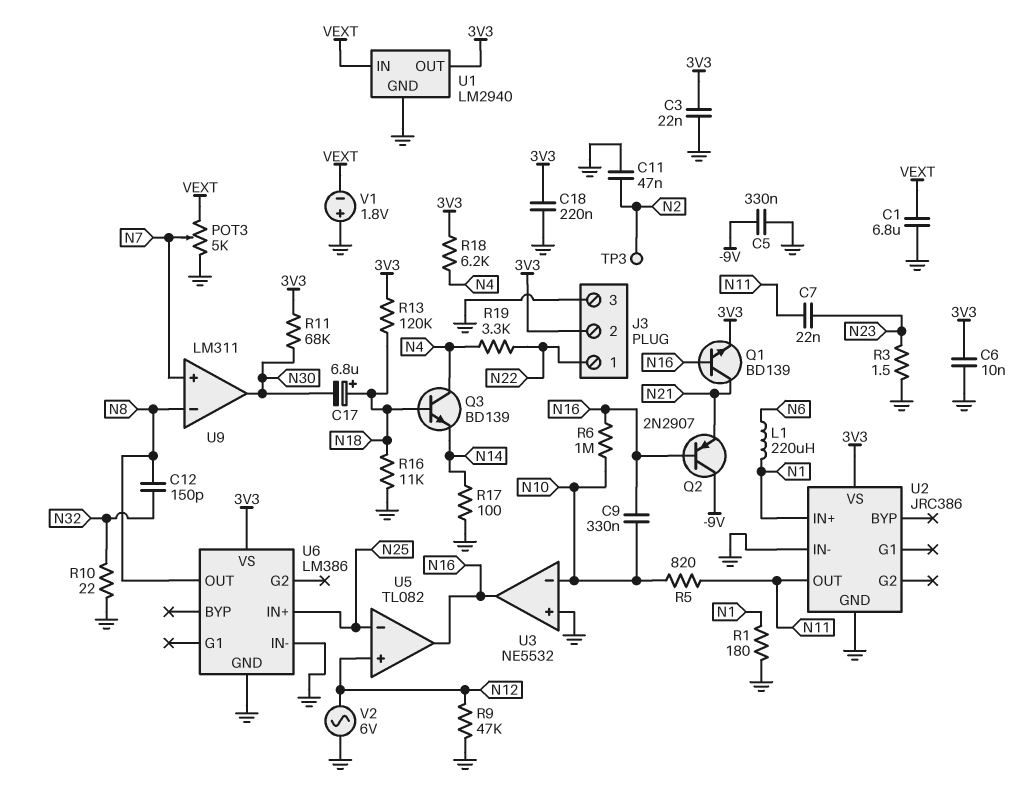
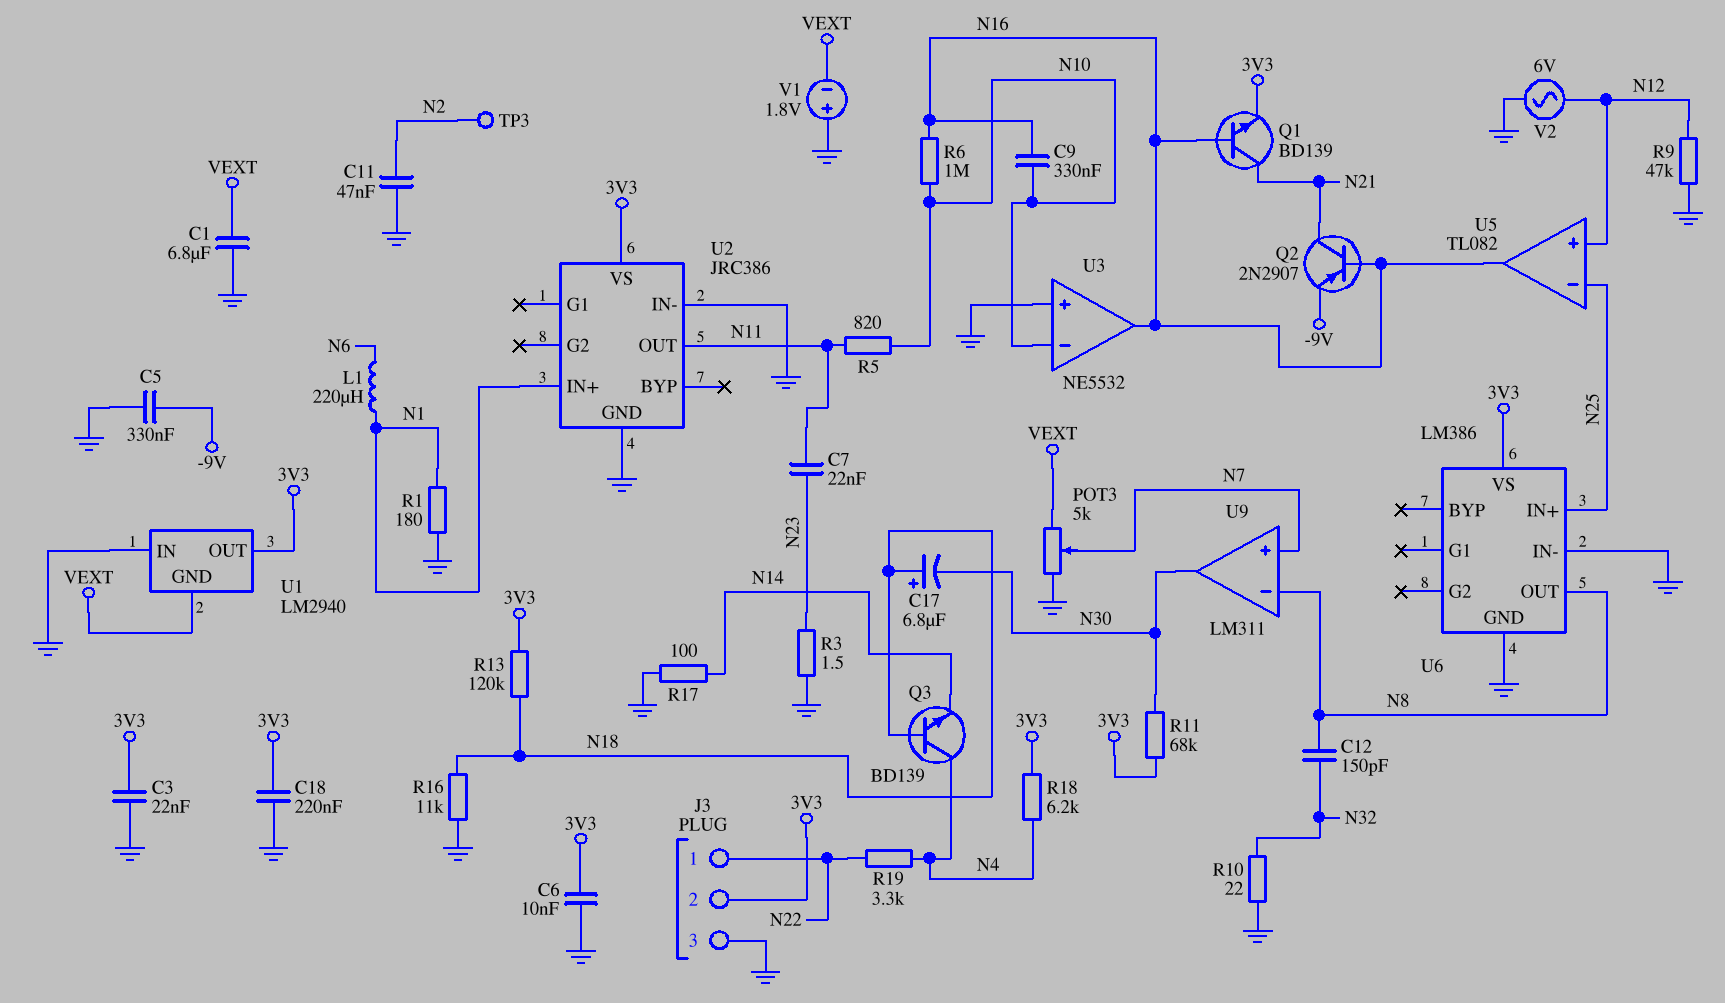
Q2: PNP 2N2907 (B N16, C -9V, E N21) -> PNP 2N2907 (B N16, C N21, E -9V)
U1 pin GND: GND -> VEXT
U1 pin IN: VEXT -> GND

